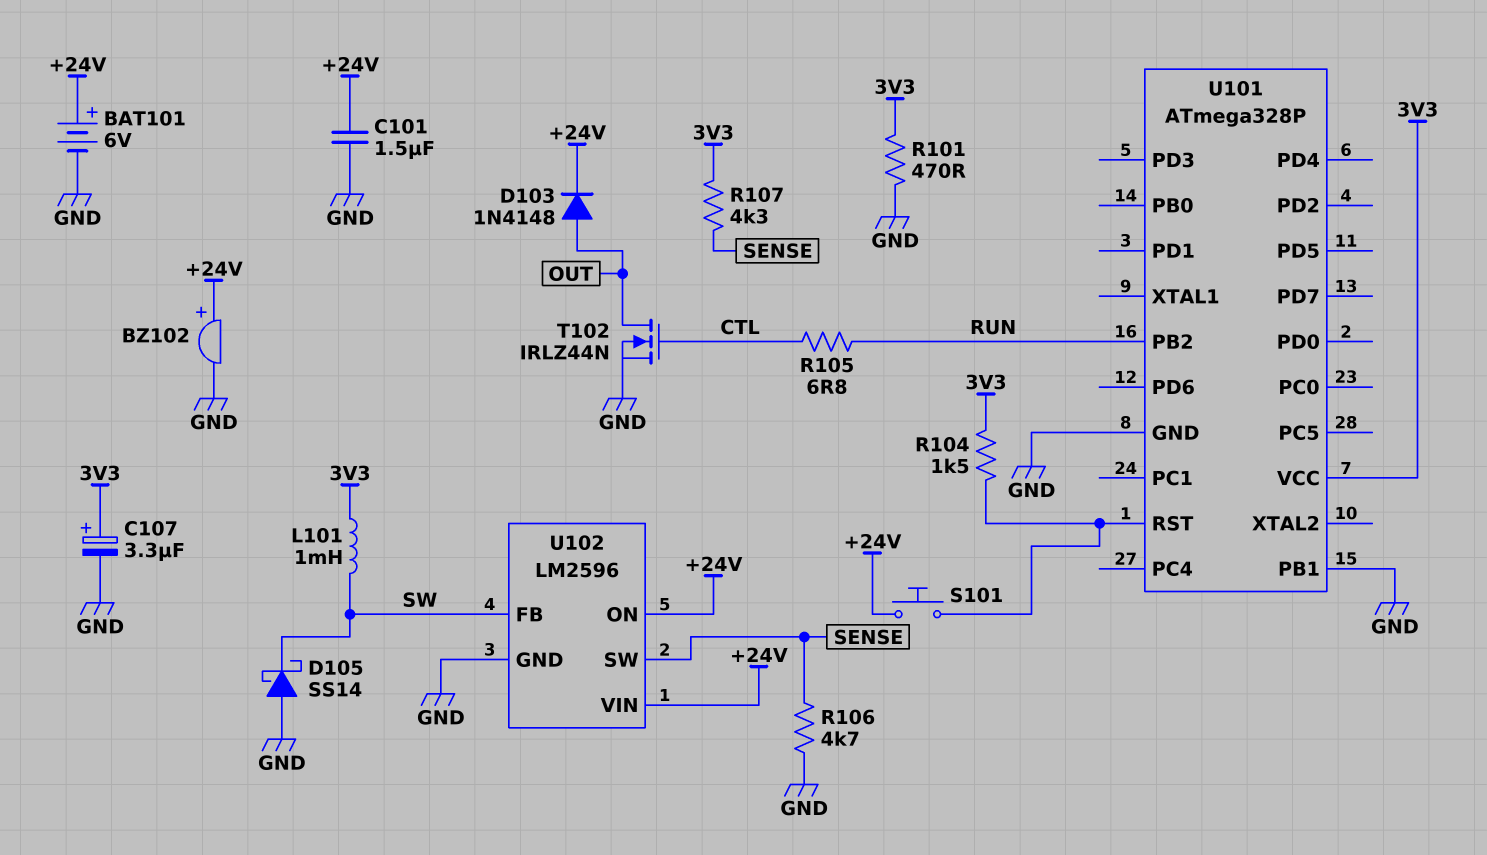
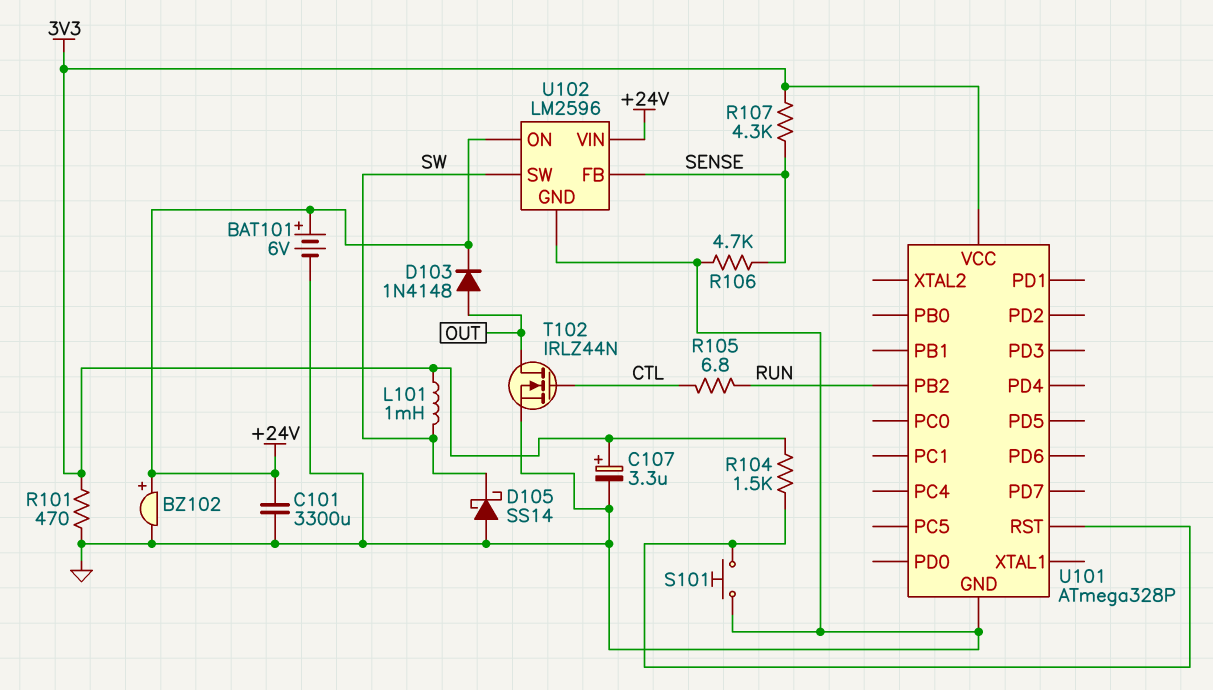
C101: 1.5uF (+24V, GND) -> 3300uF (+24V, GND)
S101: button (+24V, U101/RST) -> button (GND, U101/RST)
U101 pin PB1: GND -> none
U102 pin FB: SW -> SENSE
U102 pin SW: SENSE -> SW

